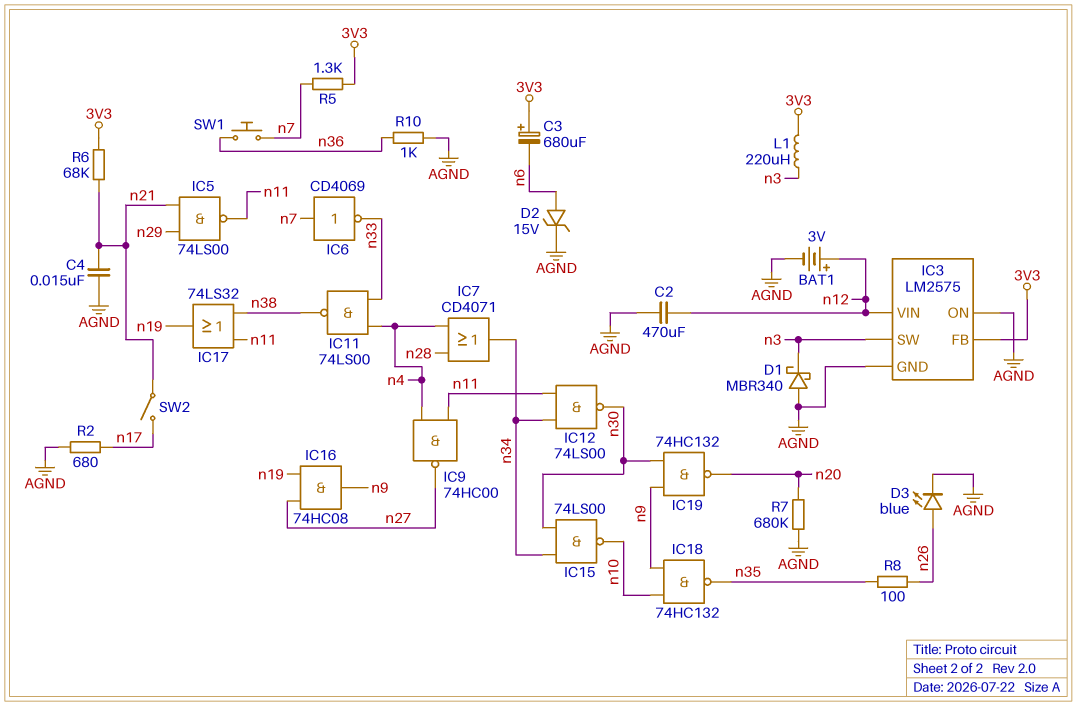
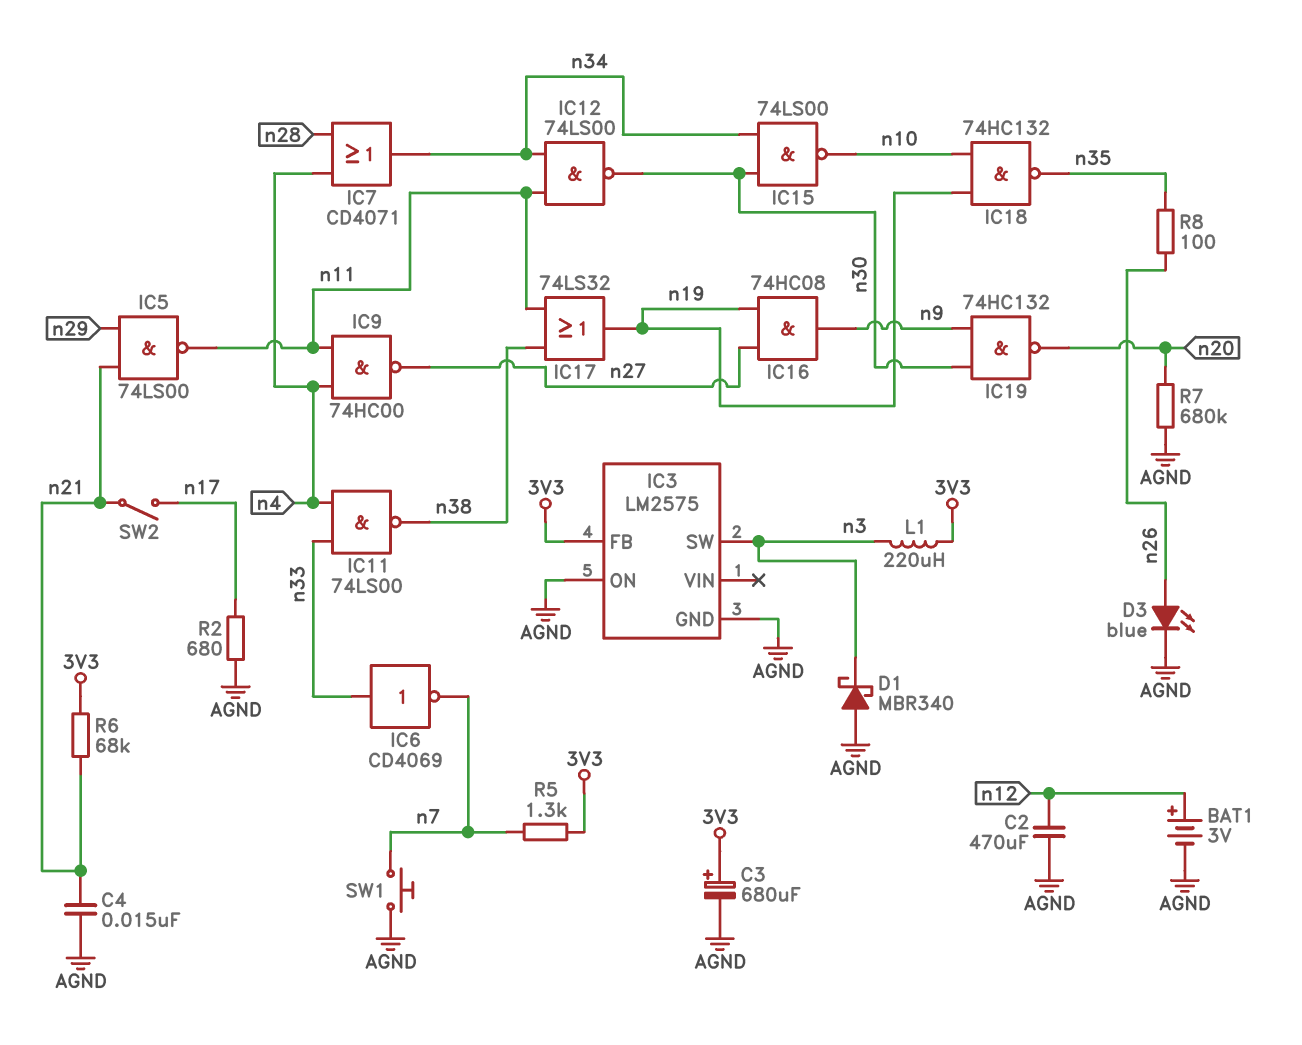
C3: 680uF (plus 3V3, minus n6) -> 680uF (plus 3V3, minus AGND)
D2: zener 15V (A n6, K AGND) -> none
IC3 pin VIN: n12 -> none
IC6: NOT CD4069 (in n7, out n33) -> NOT CD4069 (in n33, out n7)
IC18: NAND 74HC132 (in n9, in n10, out n35) -> NAND 74HC132 (in n10, in n19, out n35)
R10: 1k (AGND, n36) -> none
SW1: button (n7, n36) -> button (AGND, n7)

